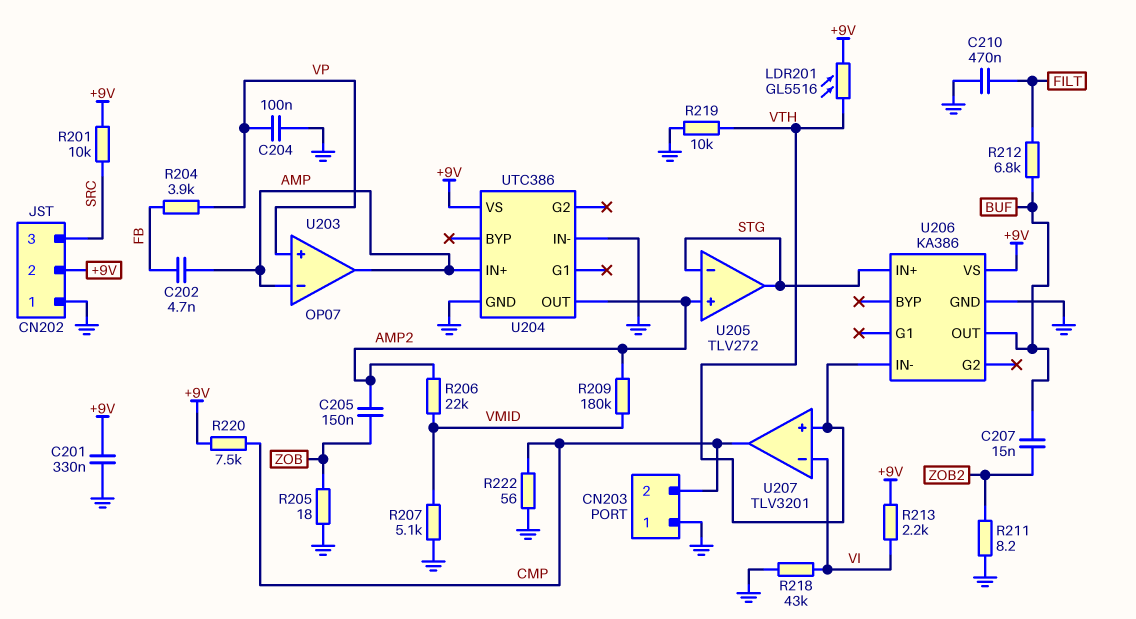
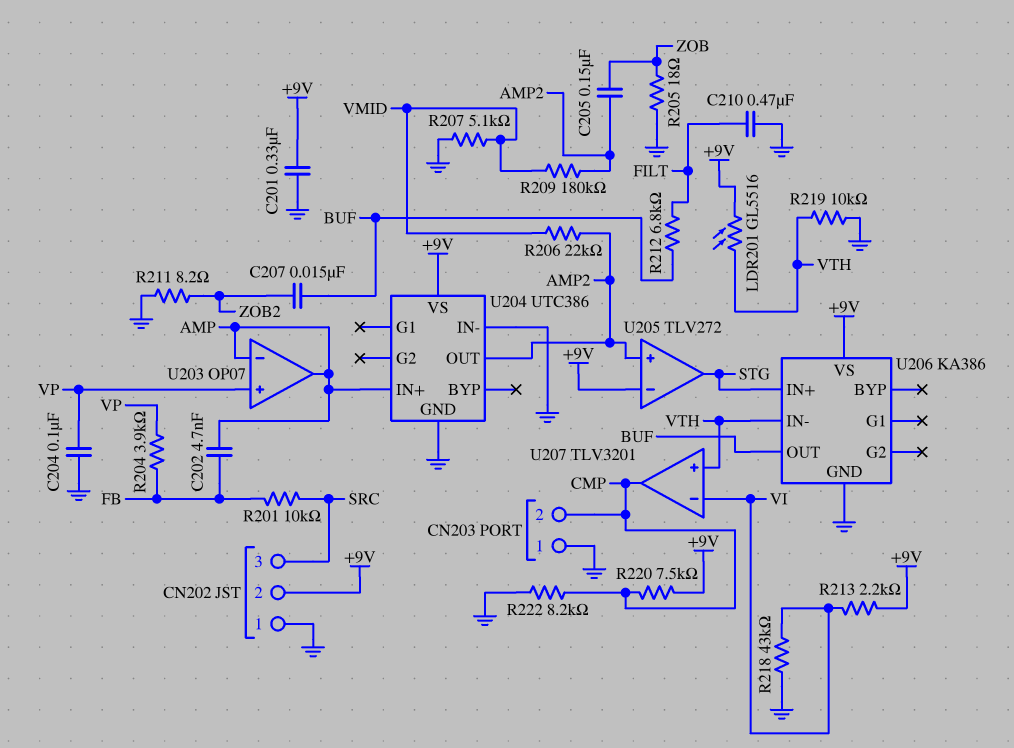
R201: 10k (+9V, SRC) -> 10k (FB, SRC)
R222: 56 (CMP, GND) -> 8.2k (CMP, GND)
U205 pin in-: STG -> +9V

